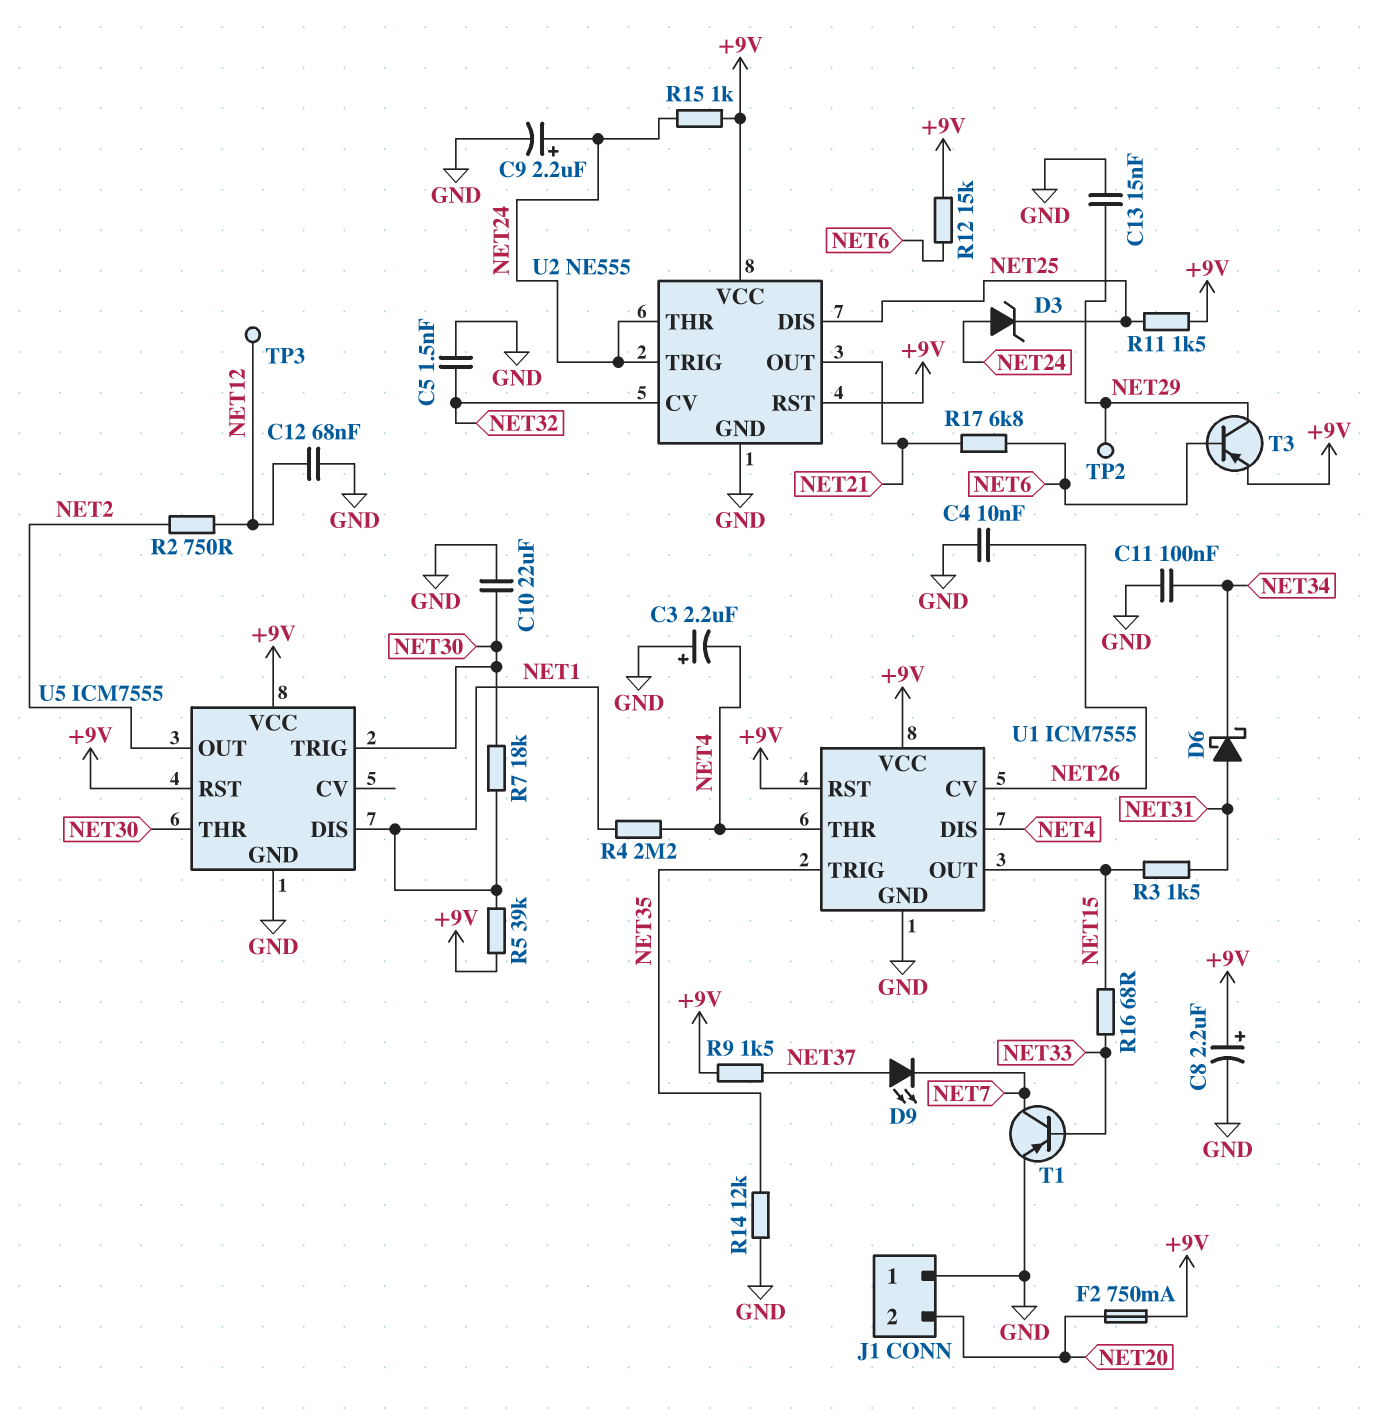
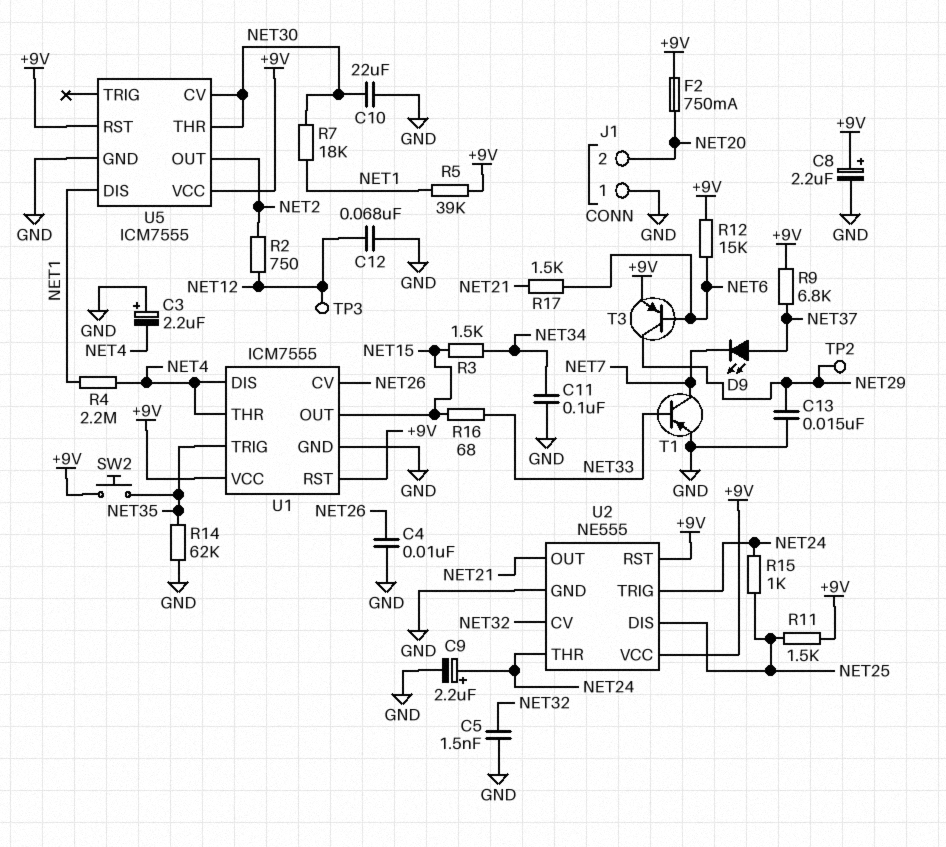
D3: zener (A NET24, K NET25) -> none
D6: schottky (A NET31, K NET34) -> none
R3: 1.5k (NET15, NET31) -> 1.5k (NET15, NET34)
R9: 1.5k (+9V, NET37) -> 6.8k (+9V, NET37)
R14: 12k (GND, NET35) -> 62k (GND, NET35)
R15: 1k (+9V, NET24) -> 1k (NET24, NET25)
R17: 6.8k (NET6, NET21) -> 1.5k (NET6, NET21)
SW2: none -> button (+9V, NET35)
U5 pin CV: none -> NET30
U5 pin TRIG: NET30 -> none

